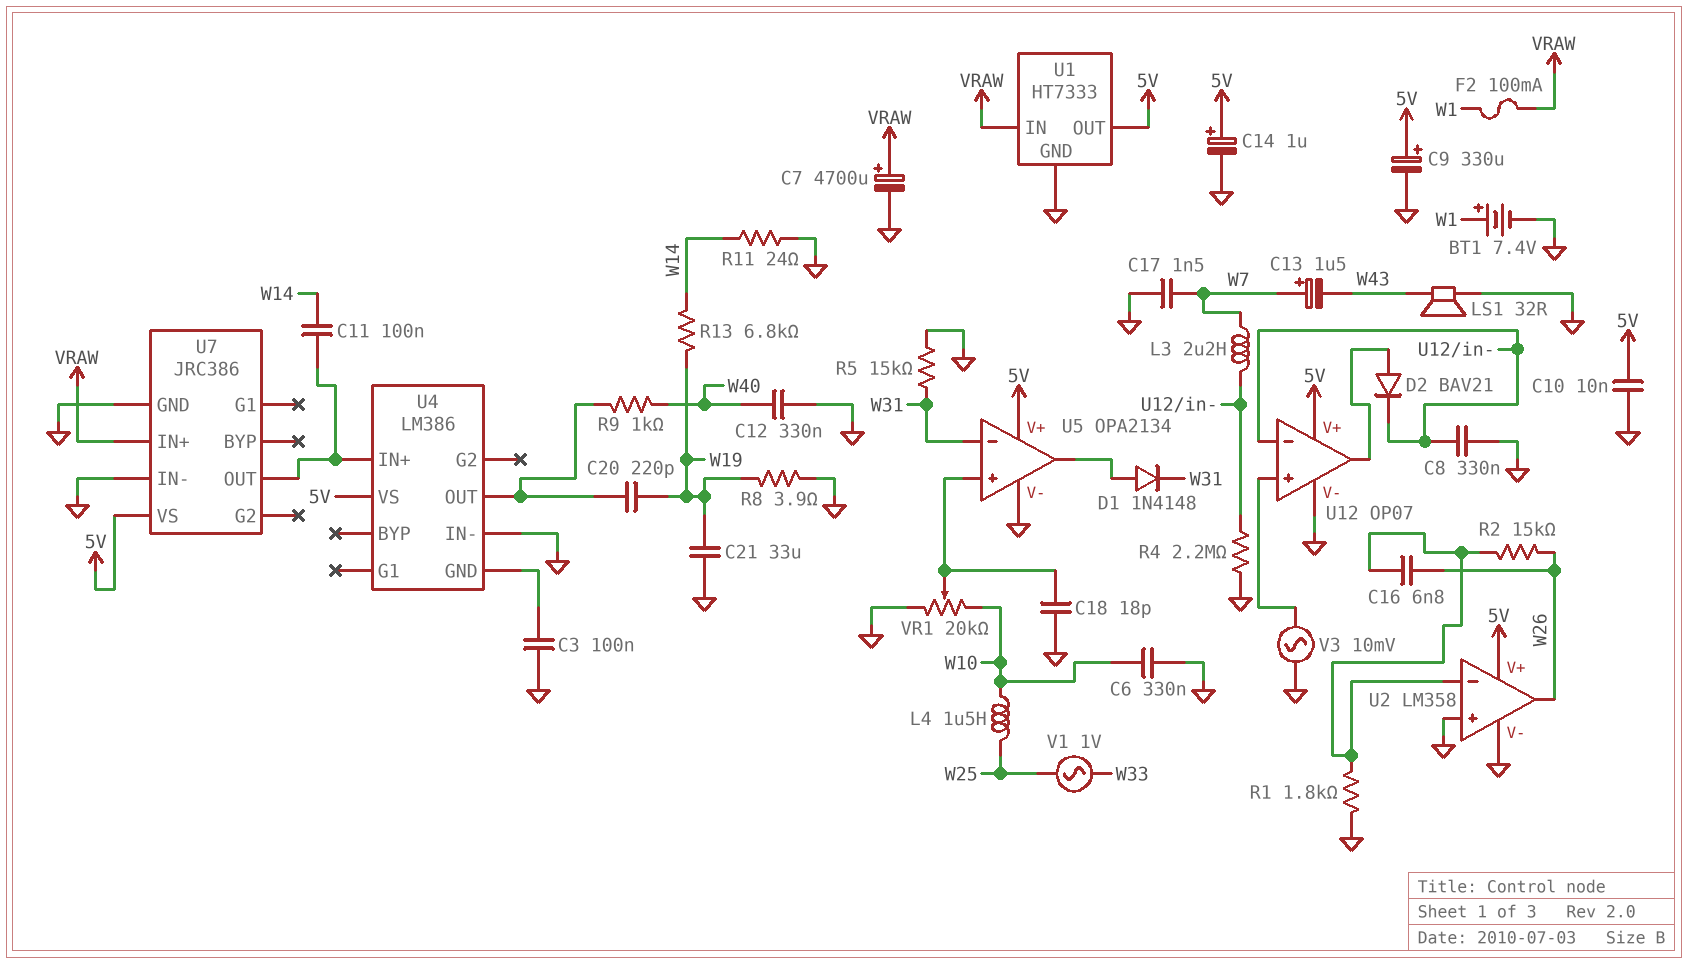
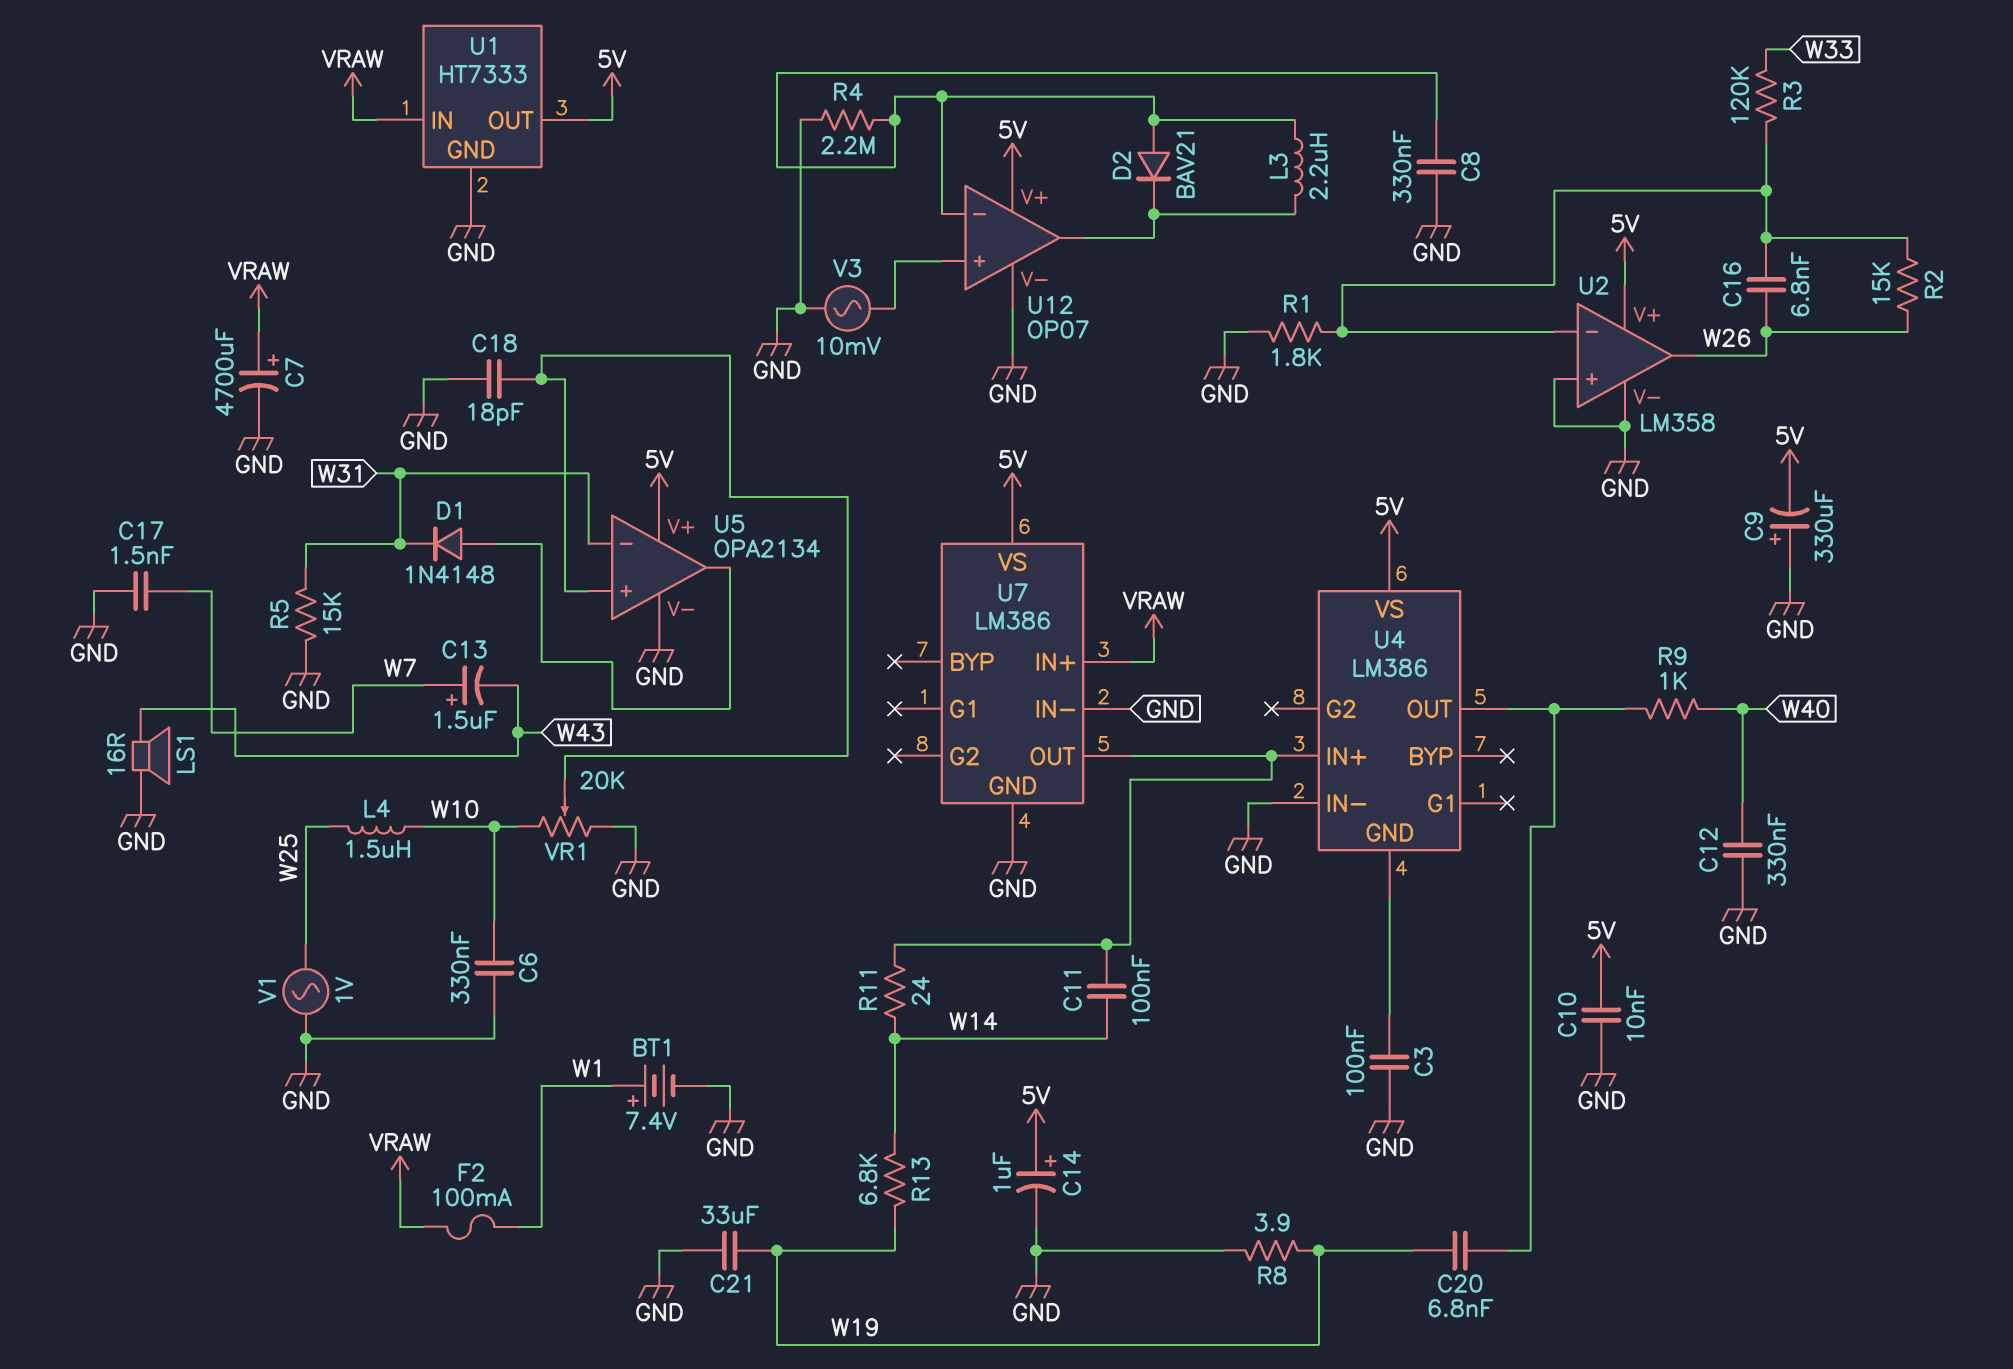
C9: 330uF (plus 5V, minus GND) -> 330uF (plus GND, minus 5V)
C20: 220pF (U4/OUT, W19) -> 6.8nF (U4/OUT, W19)
D2: diode BAV21 (A U12/out, K U12/in-) -> diode BAV21 (A U12/in-, K U12/out)
L3: 2.2uH (U12/in-, W7) -> 2.2uH (U12/in-, U12/out)
LS1: speaker 32R (GND, W43) -> speaker 16R (GND, W43)
R3: none -> 120k (U2/in-, W33)
R11: 24 (GND, W14) -> 24 (U4/IN+, W14)
U7: JRC386 -> LM386
V1: AC 1V (W25, W33) -> AC 1V (GND, W25)

